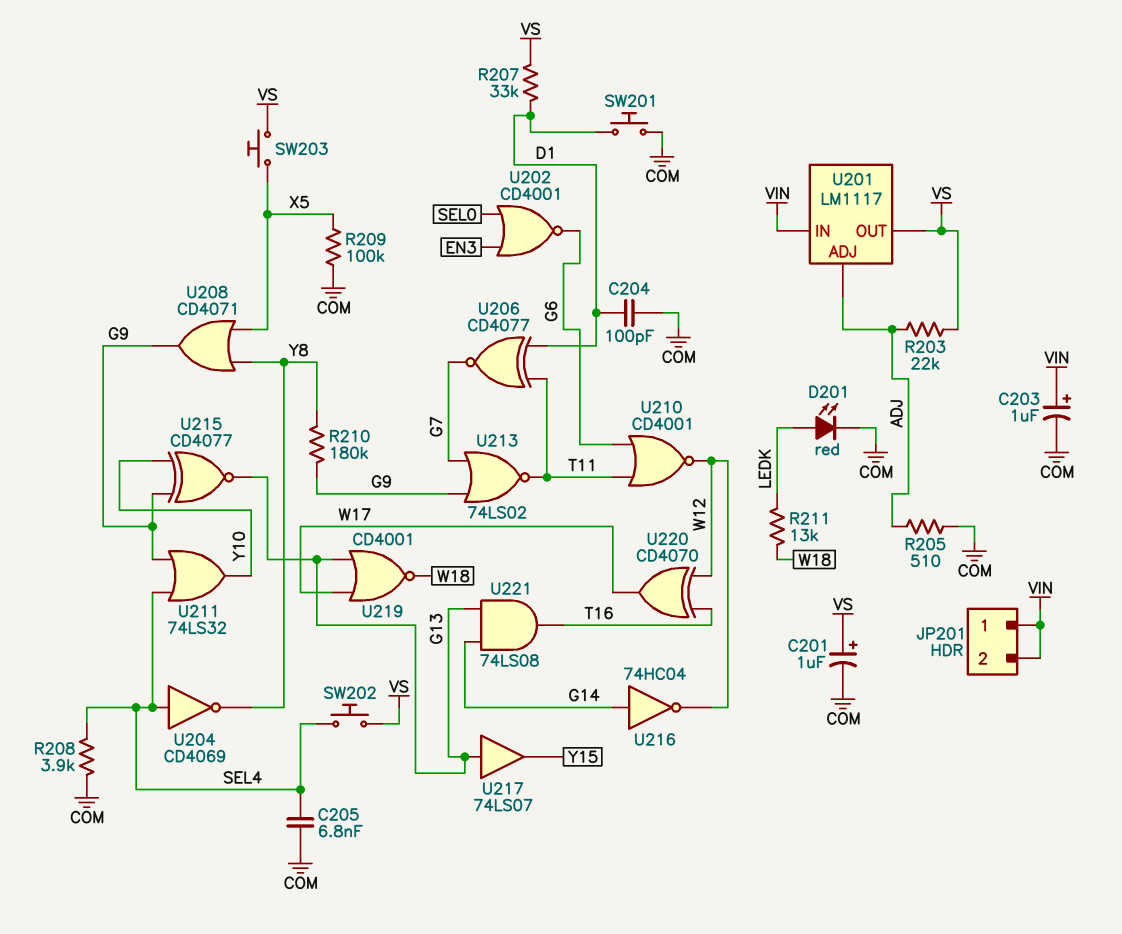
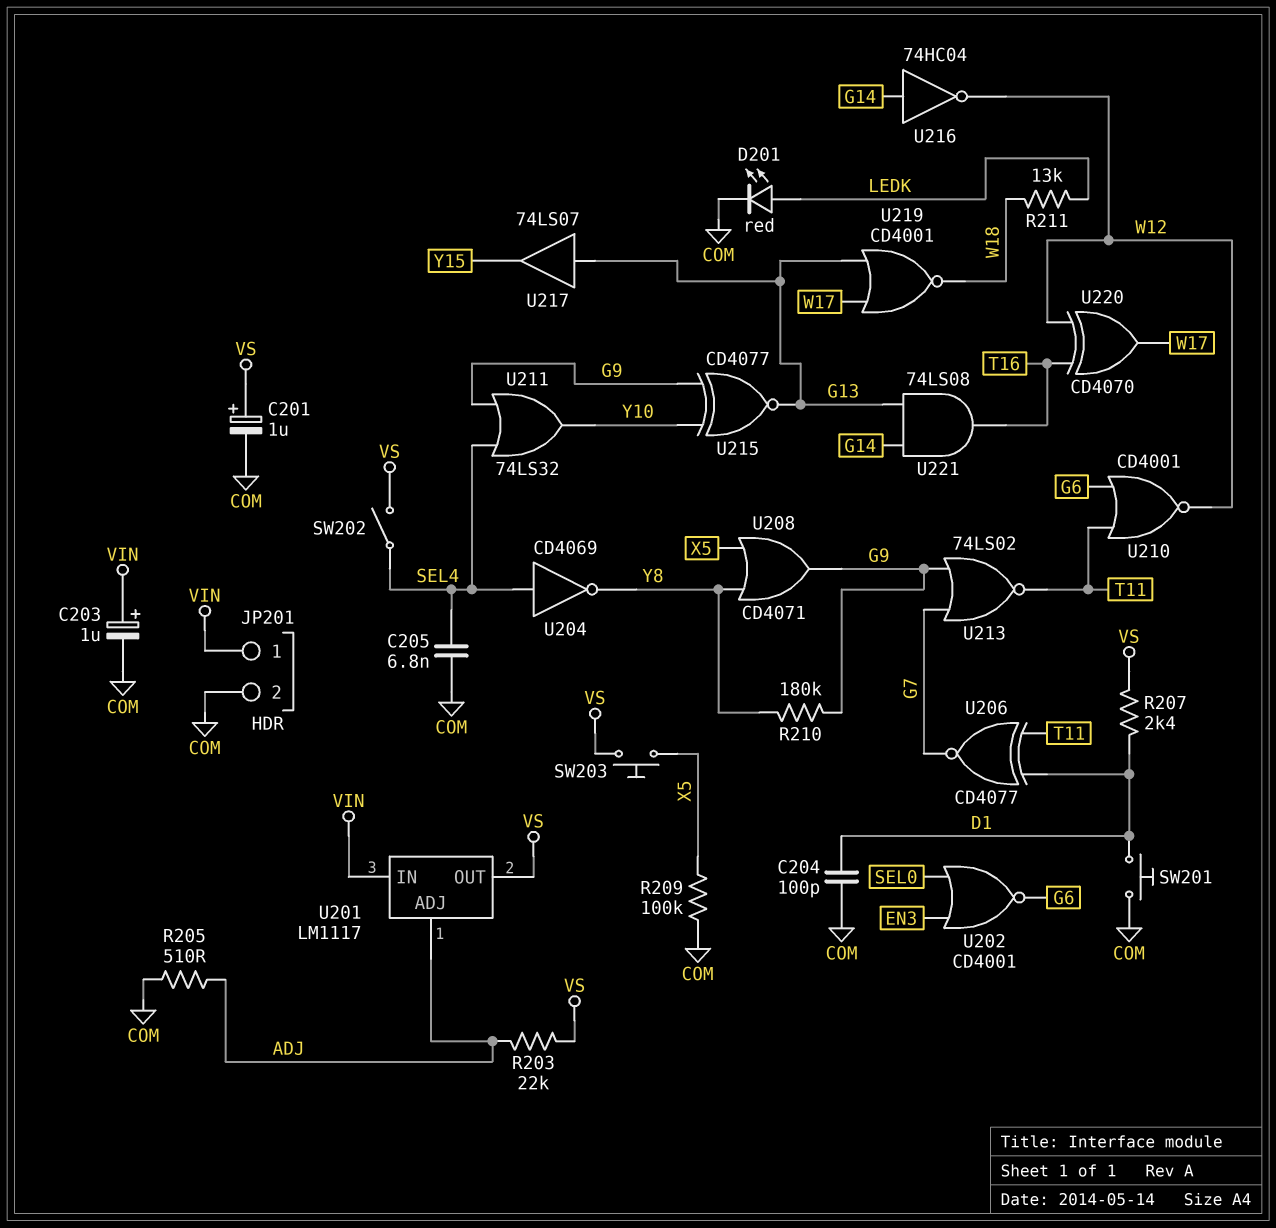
JP201 pin 2: VIN -> COM
R207: 33k (D1, VS) -> 2.4k (D1, VS)
R208: 3.9k (COM, SEL4) -> none
SW202: button (SEL4, VS) -> switch (SEL4, VS)

